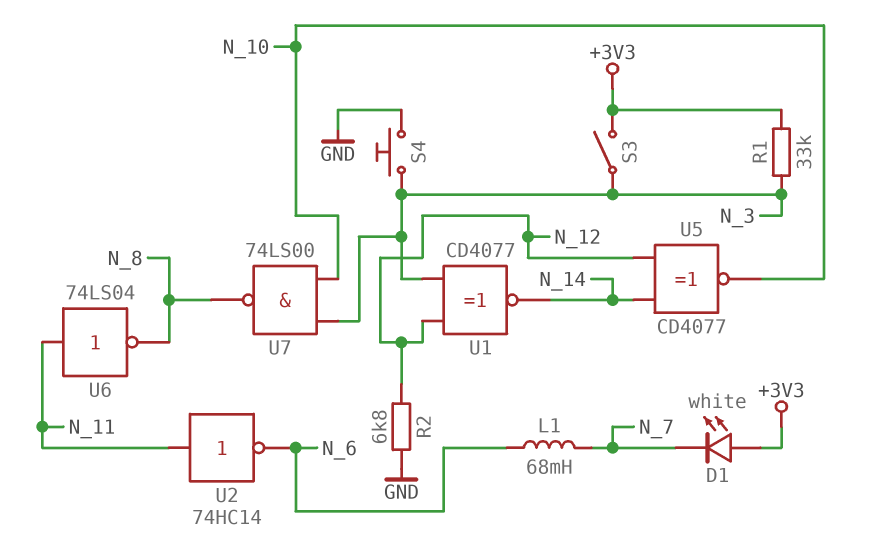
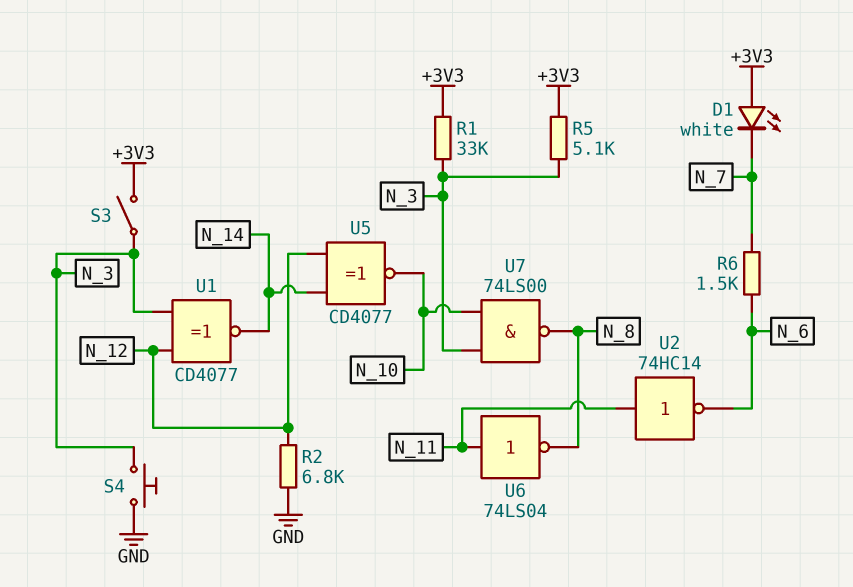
L1: 68mH (N_6, N_7) -> none
R5: none -> 5.1k (+3V3, N_3)
R6: none -> 1.5k (N_6, N_7)

